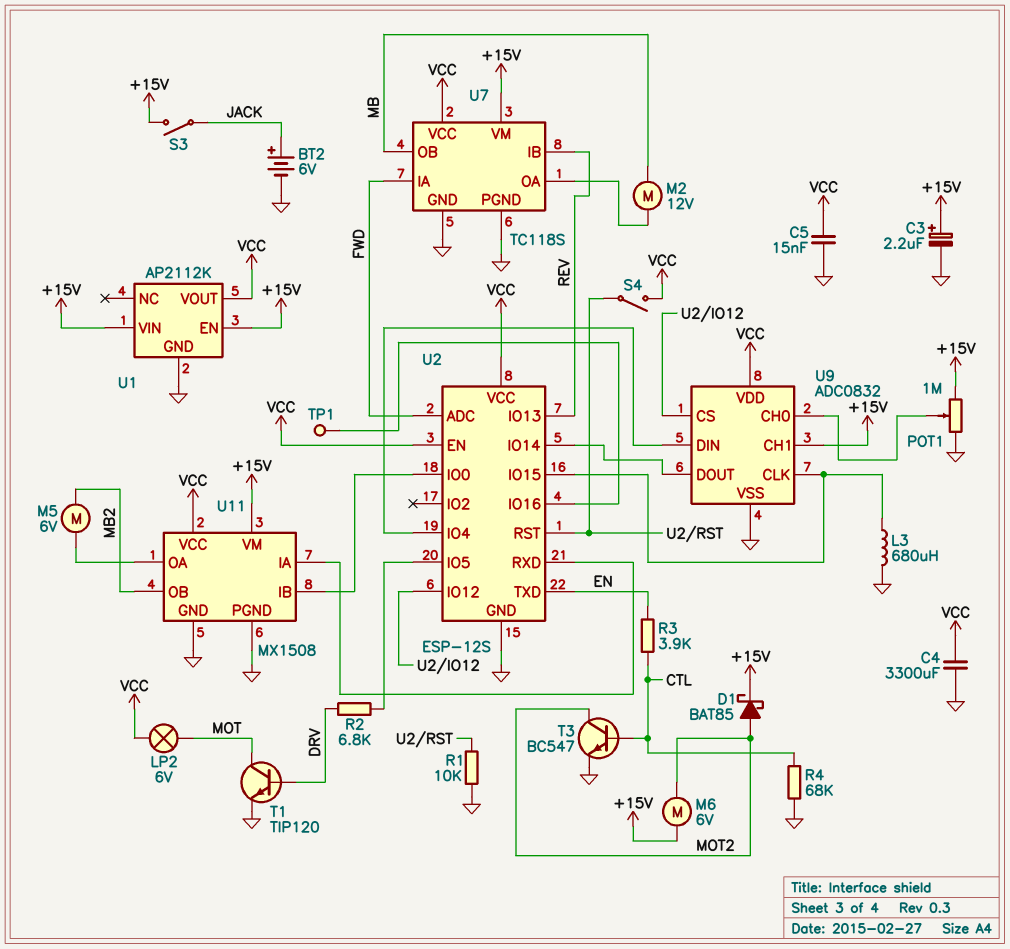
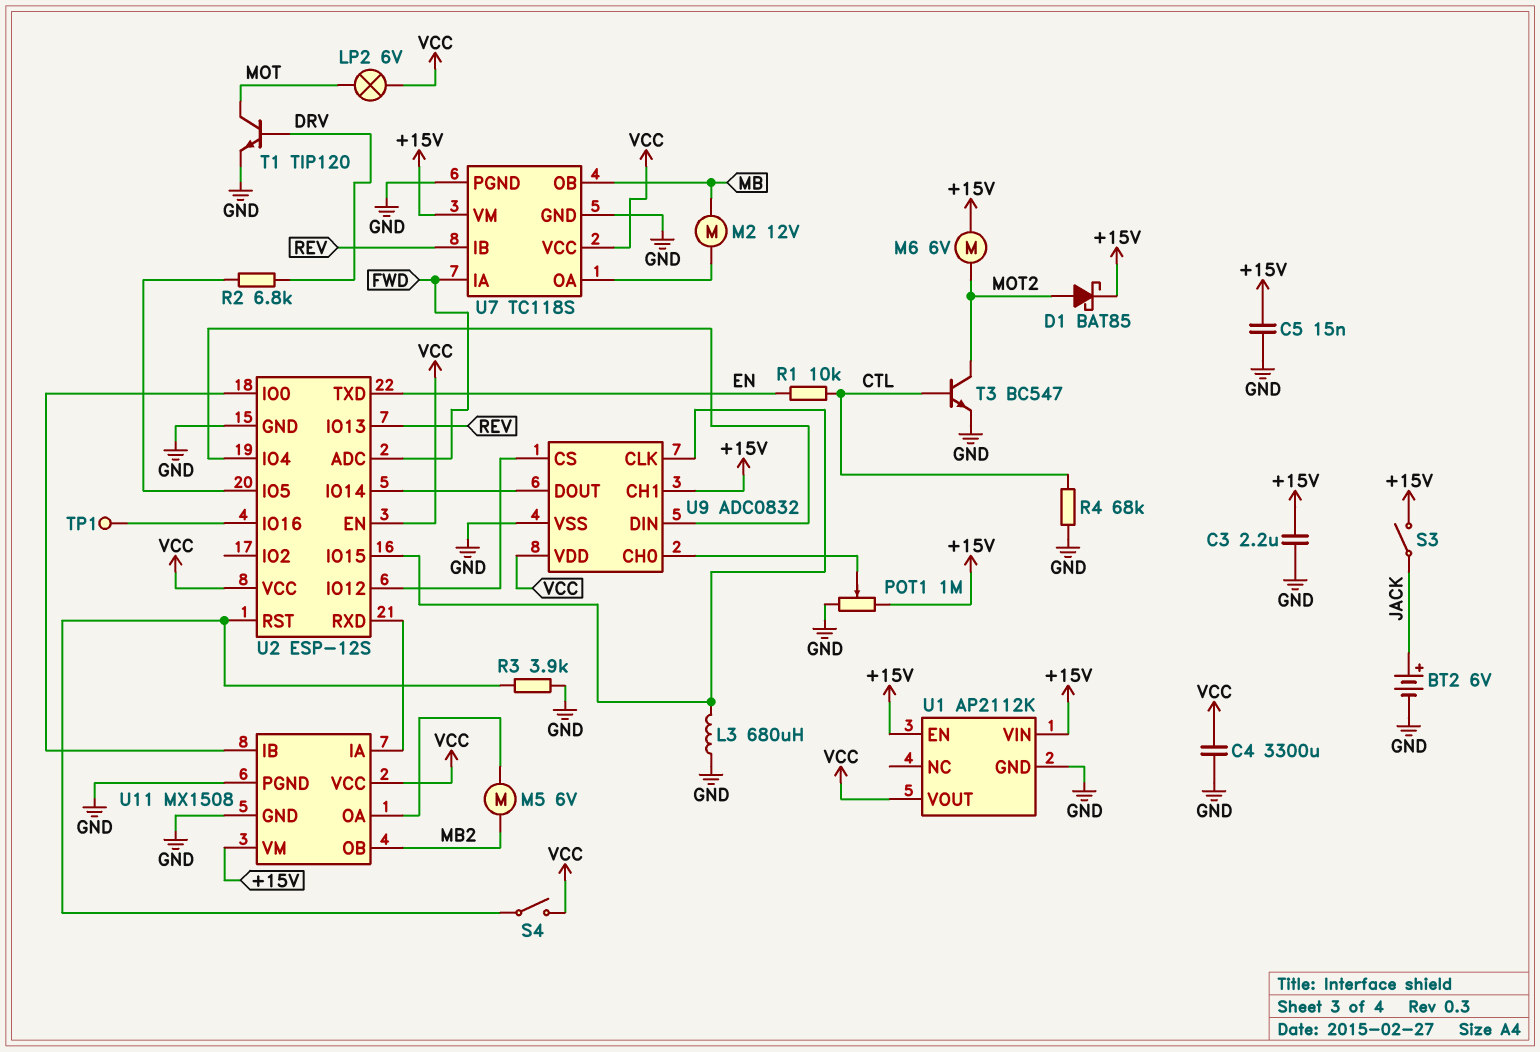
C3: 2.2uF (plus +15V, minus GND) -> 2.2uF (+15V, GND)
C5: 15nF (GND, VCC) -> 15nF (+15V, GND)
R1: 10k (GND, U2/RST) -> 10k (CTL, EN)
R3: 3.9k (CTL, EN) -> 3.9k (GND, U2/RST)

